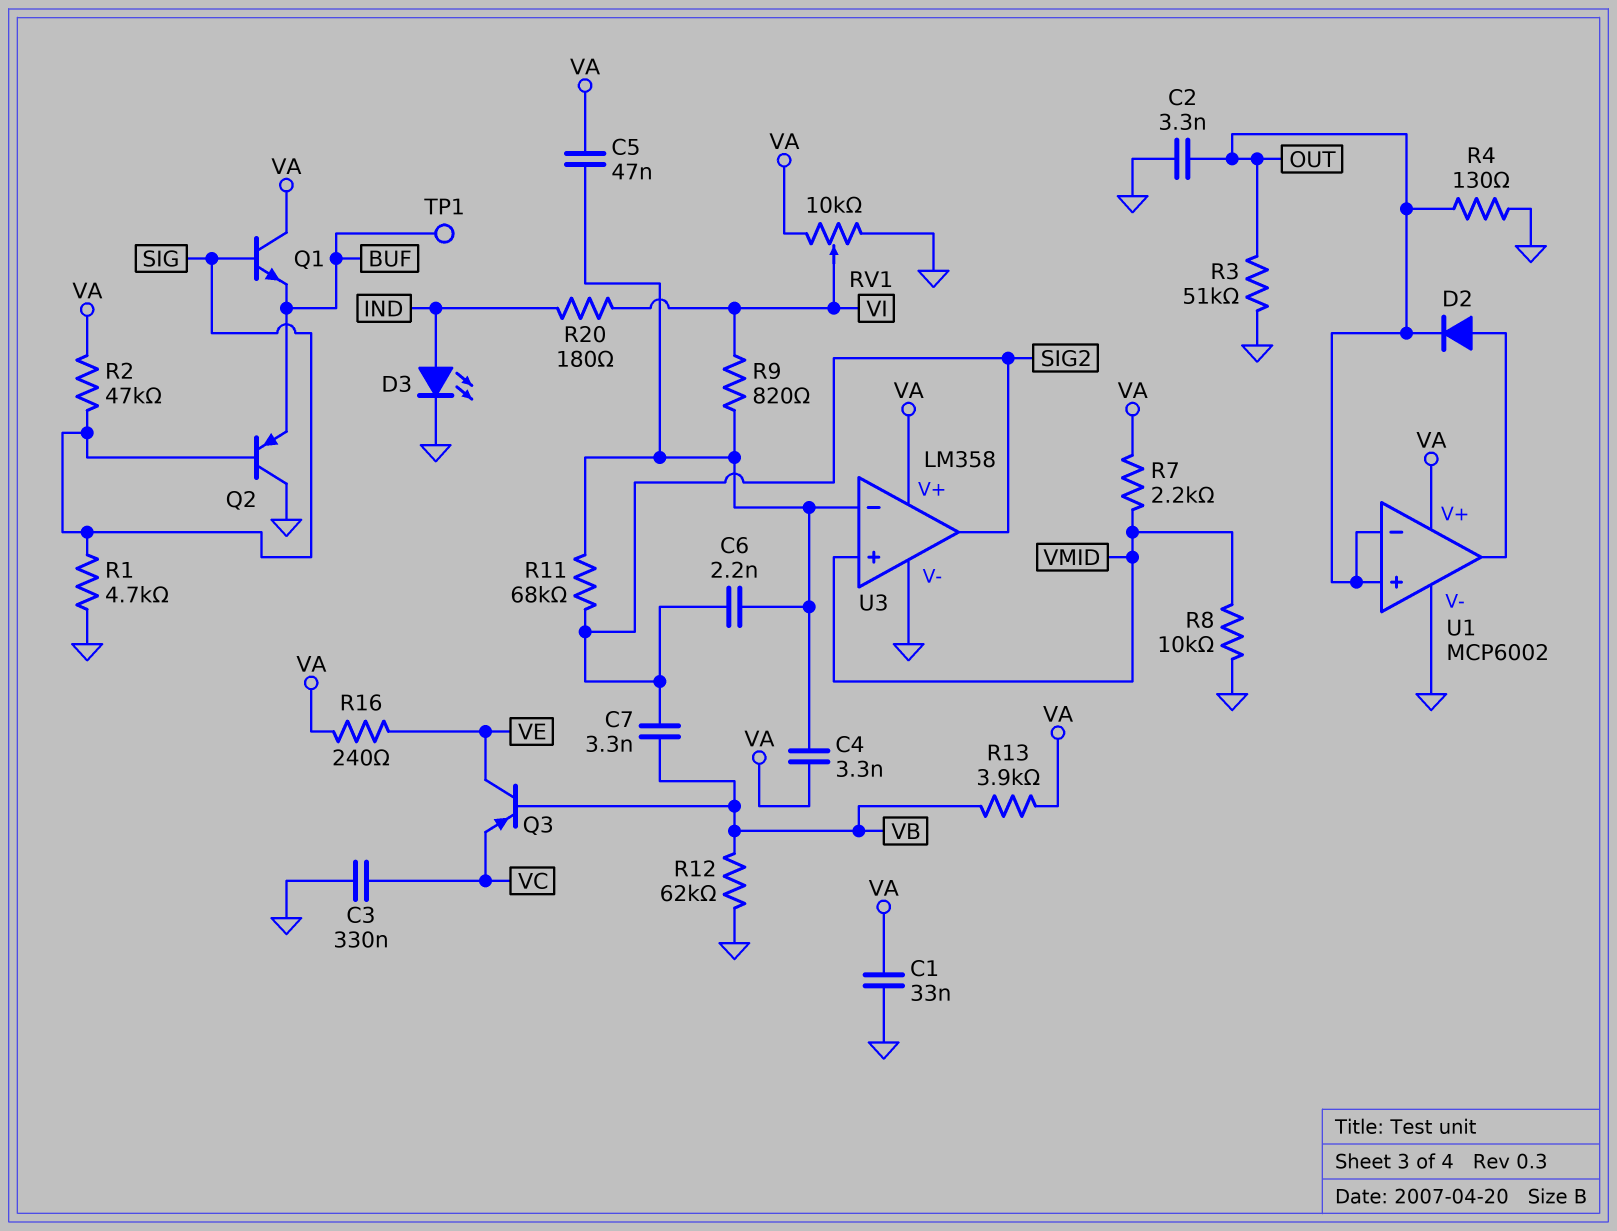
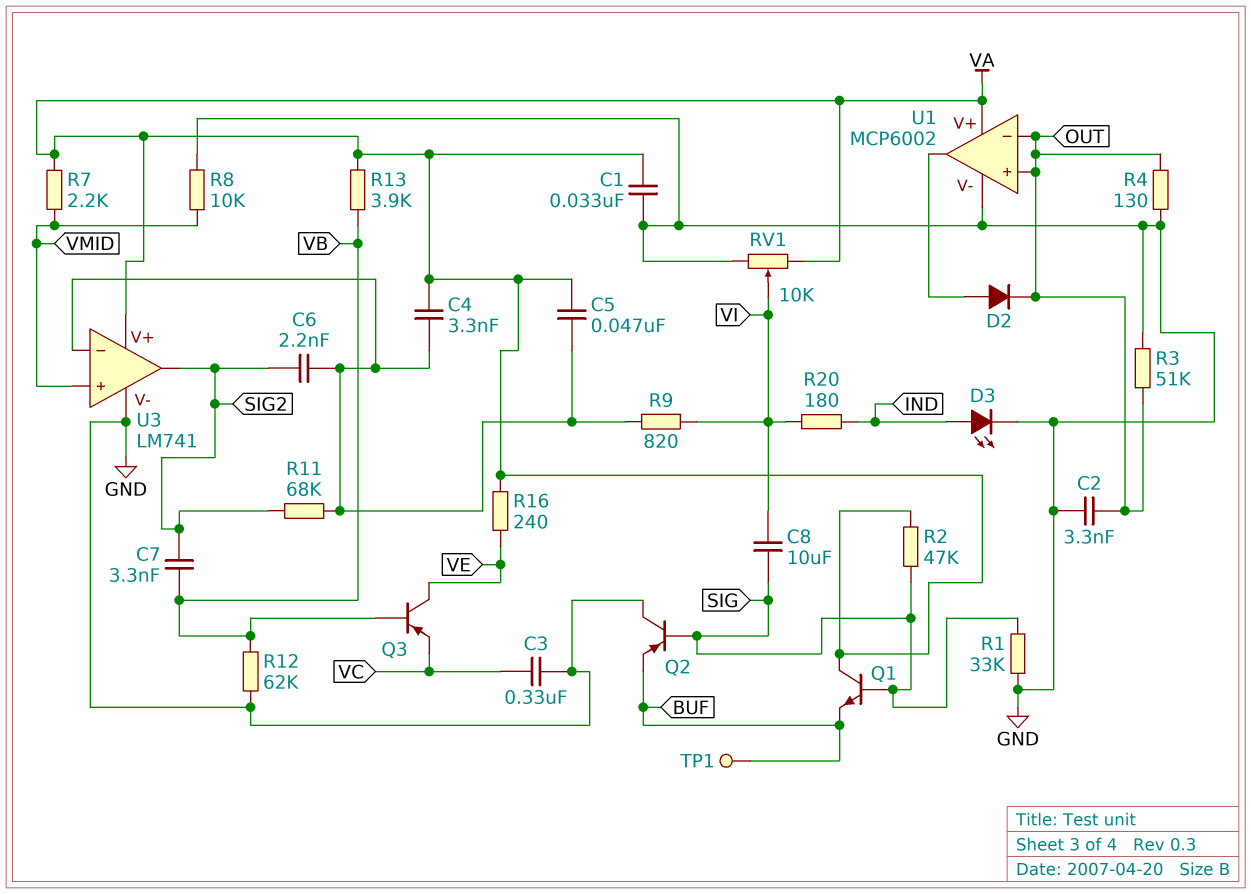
C8: none -> 10uF (SIG, VI)
R1: 4.7k (GND, SIG) -> 33k (GND, SIG)
U3: LM358 -> LM741

